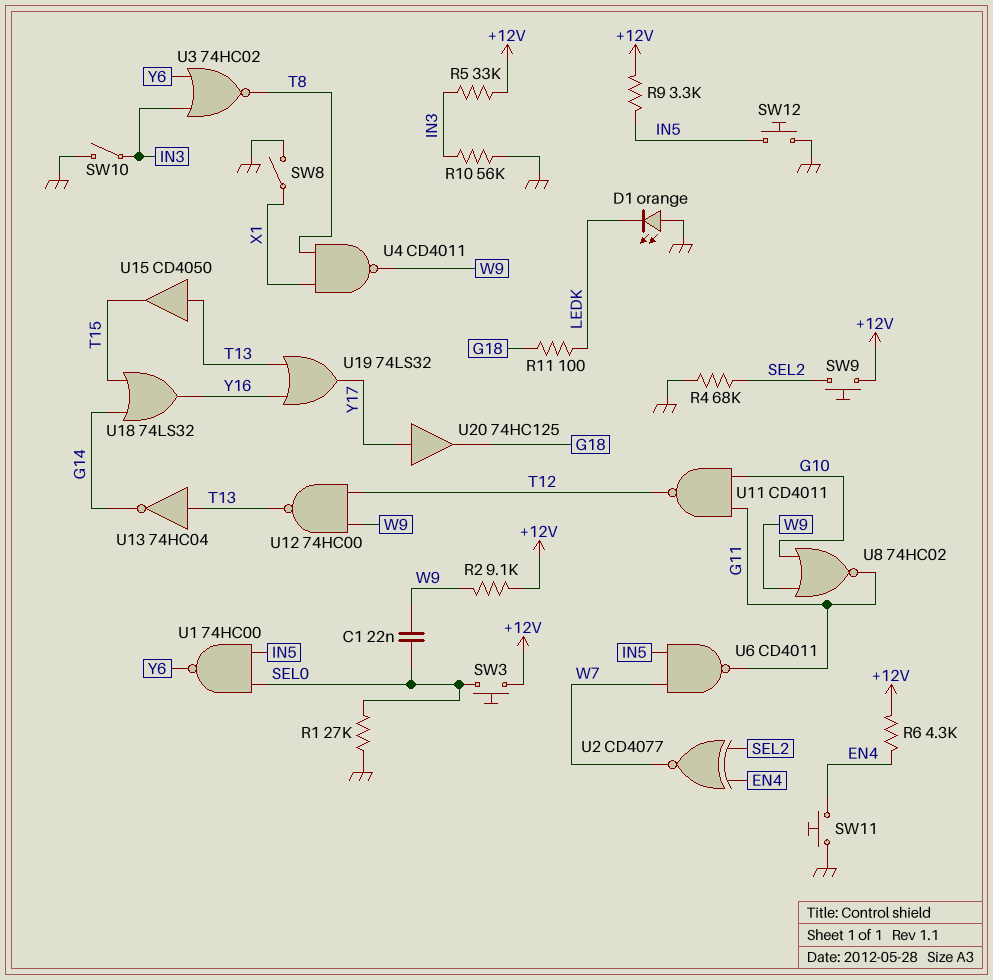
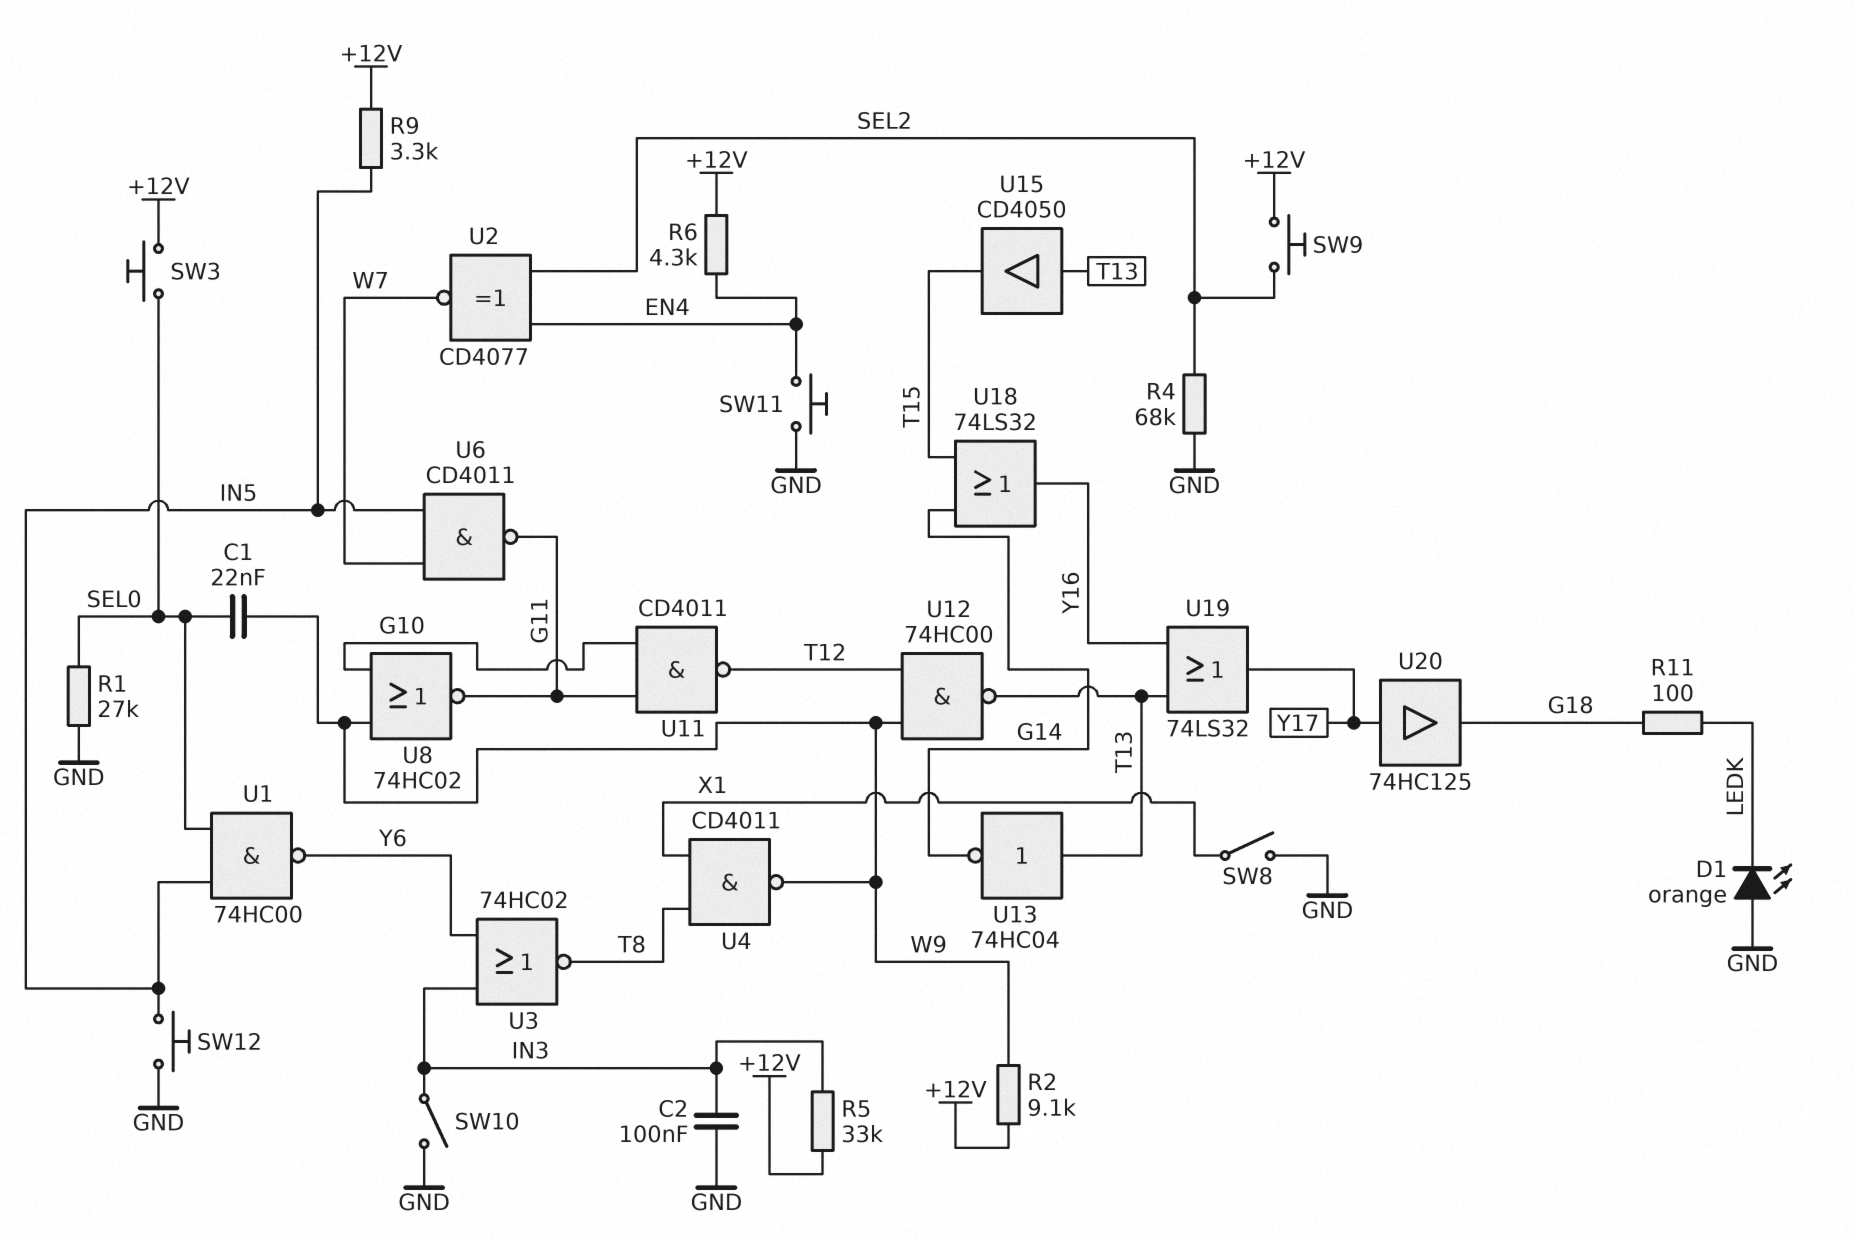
C2: none -> 100nF (GND, IN3)
R10: 56k (GND, IN3) -> none

